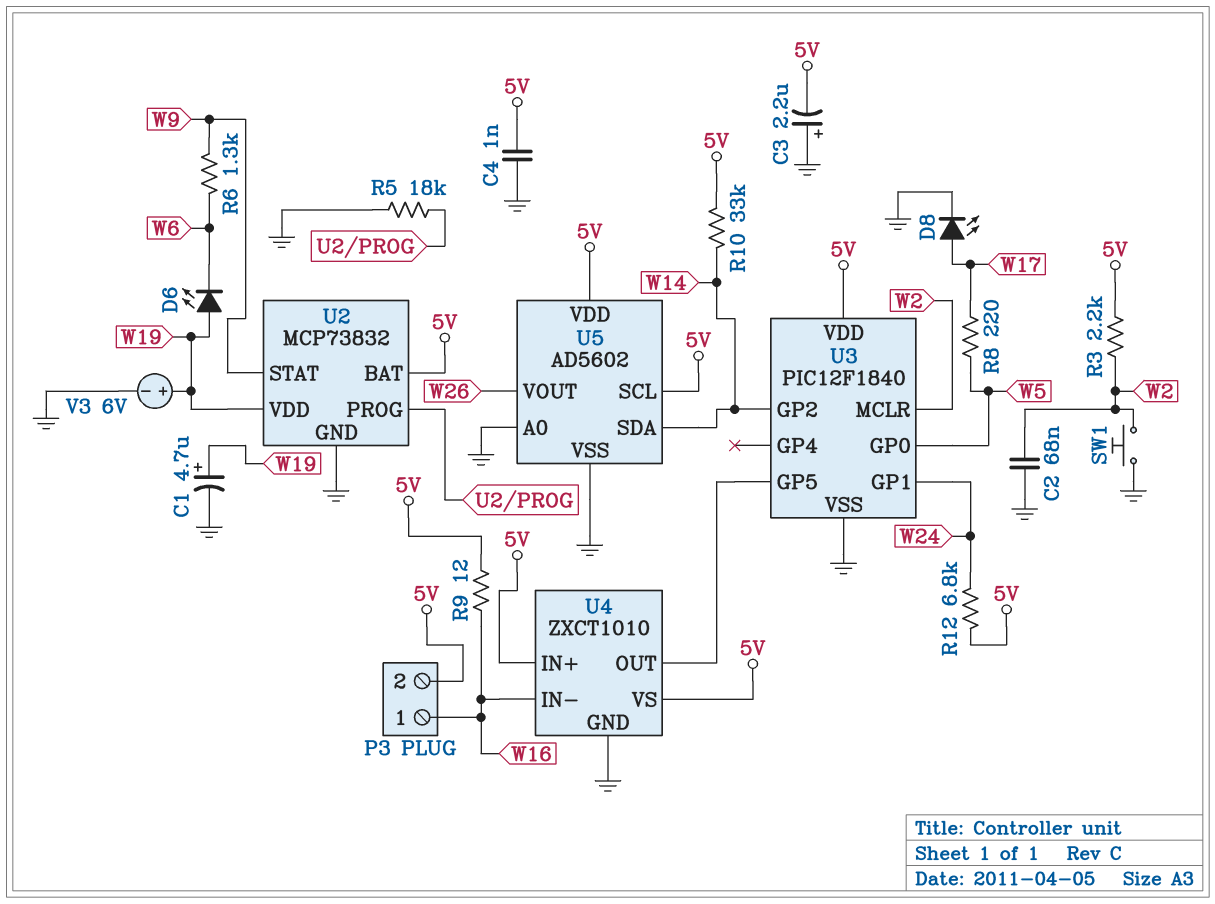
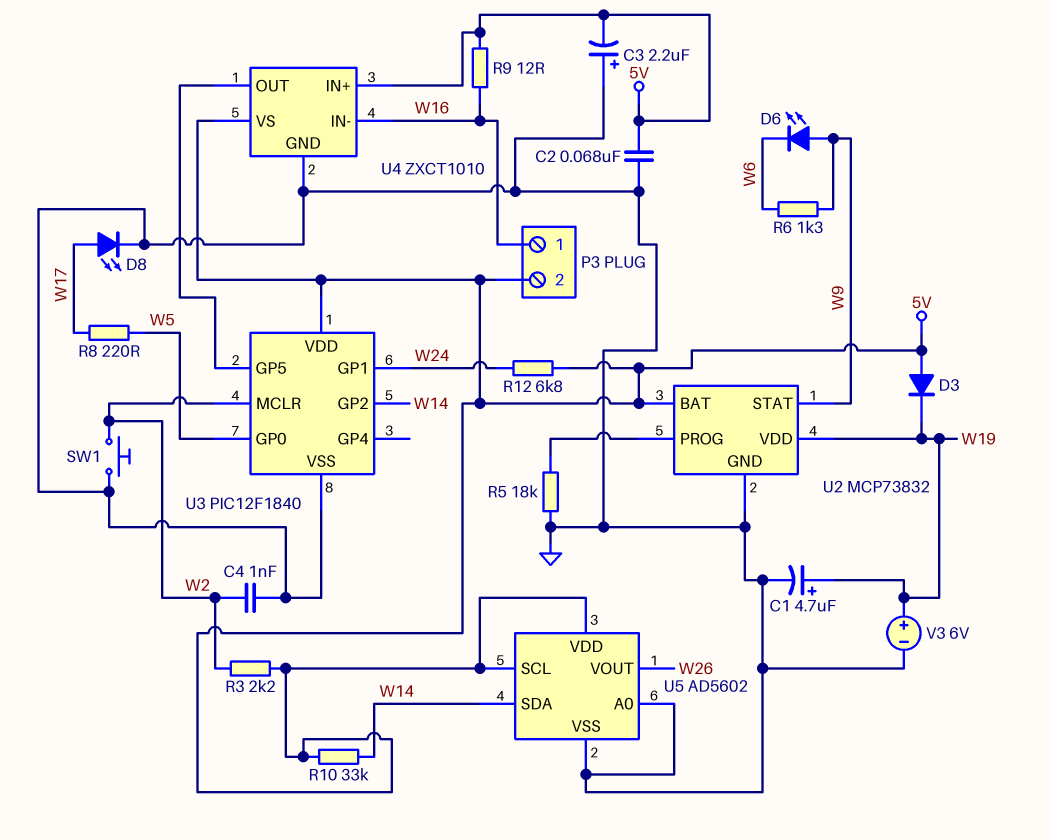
C2: 68nF (GND, W2) -> 68nF (5V, GND)
C4: 1nF (5V, GND) -> 1nF (GND, W2)
D3: none -> diode (A 5V, K W19)
D6: LED (A W19, K W6) -> LED (A W9, K W6)

